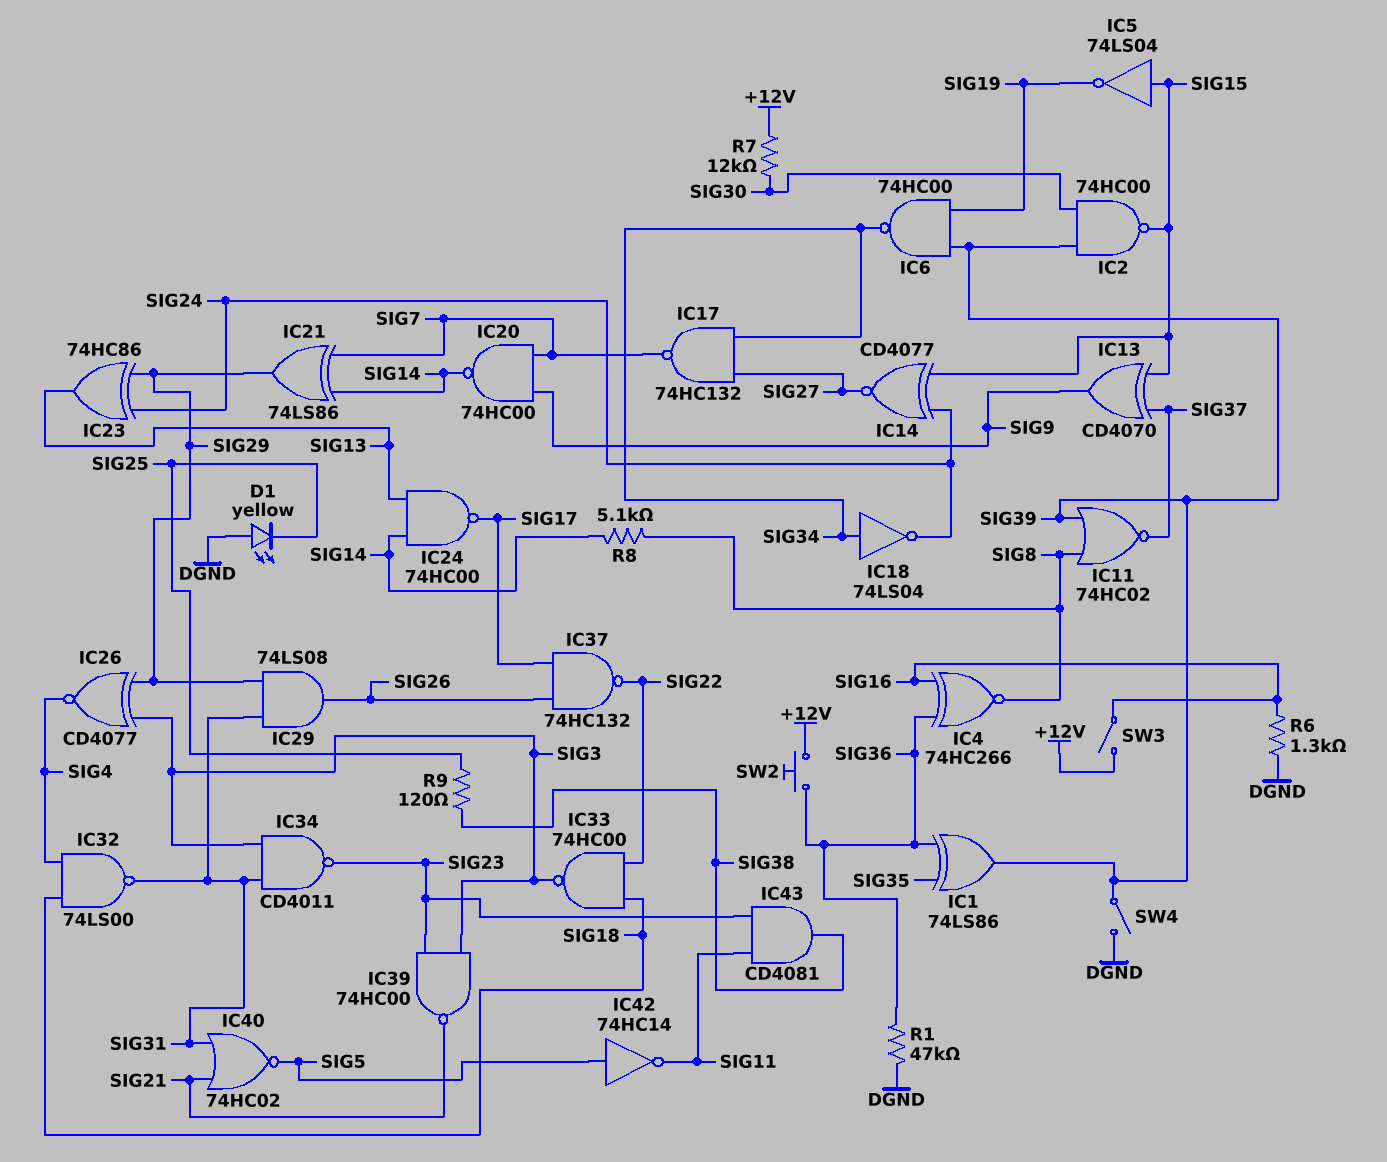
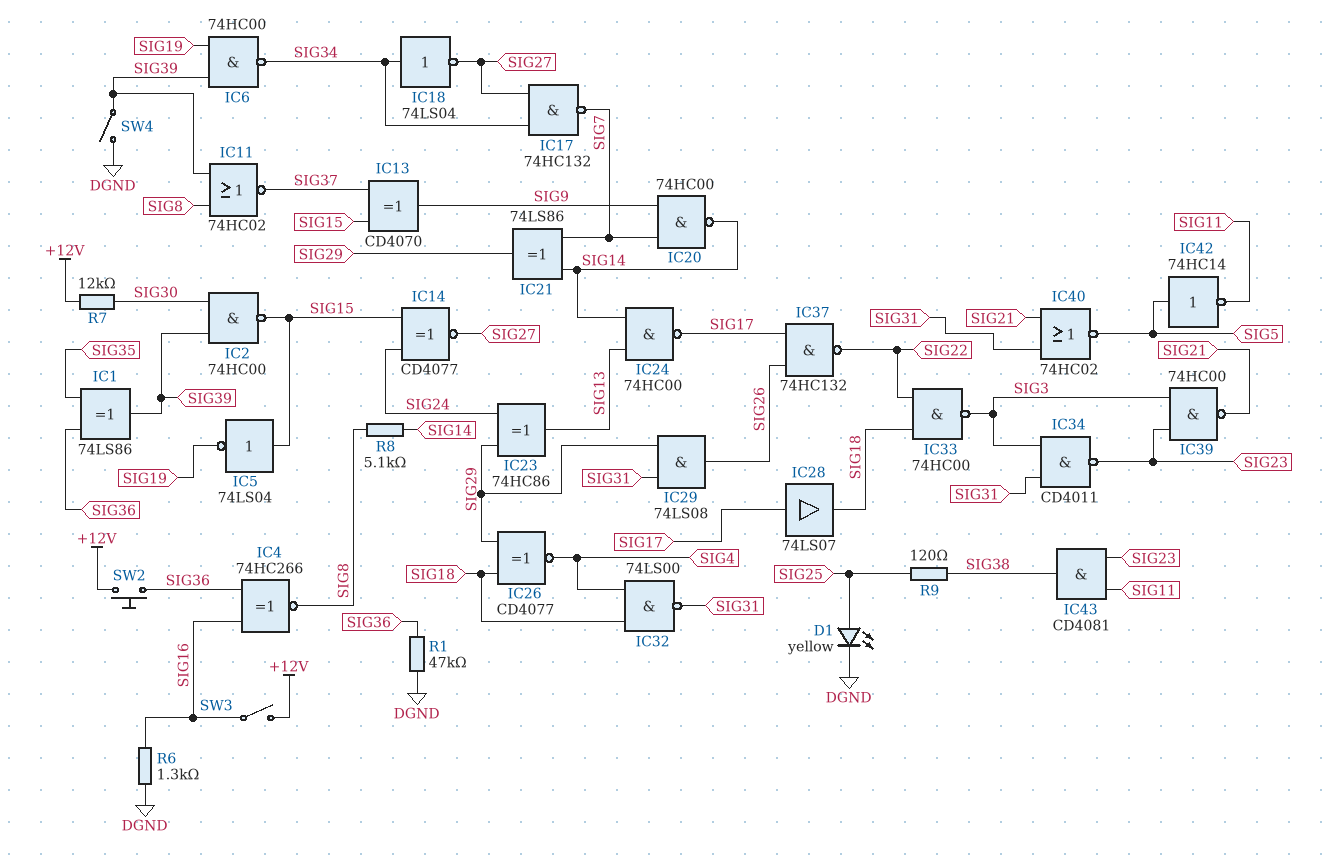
D1: LED yellow (A DGND, K SIG25) -> LED yellow (A SIG25, K DGND)
IC18: NOT 74LS04 (in SIG34, out SIG24) -> NOT 74LS04 (in SIG34, out SIG27)
IC26: XNOR CD4077 (in SIG3, in SIG29, out SIG4) -> XNOR CD4077 (in SIG18, in SIG29, out SIG4)
IC28: none -> buffer 74LS07 (in SIG17, out SIG18)

